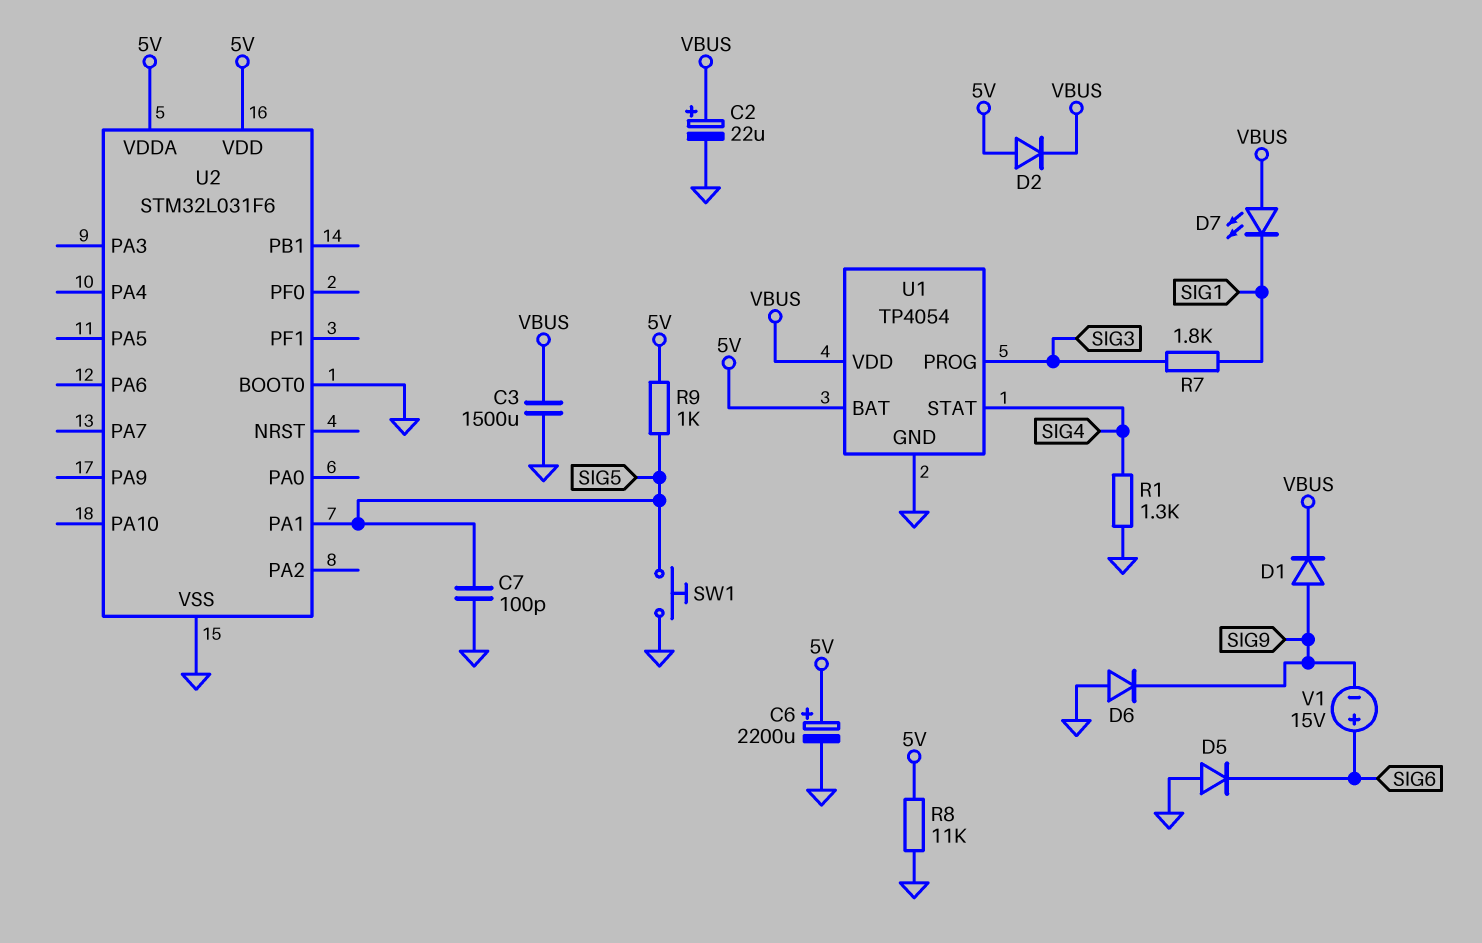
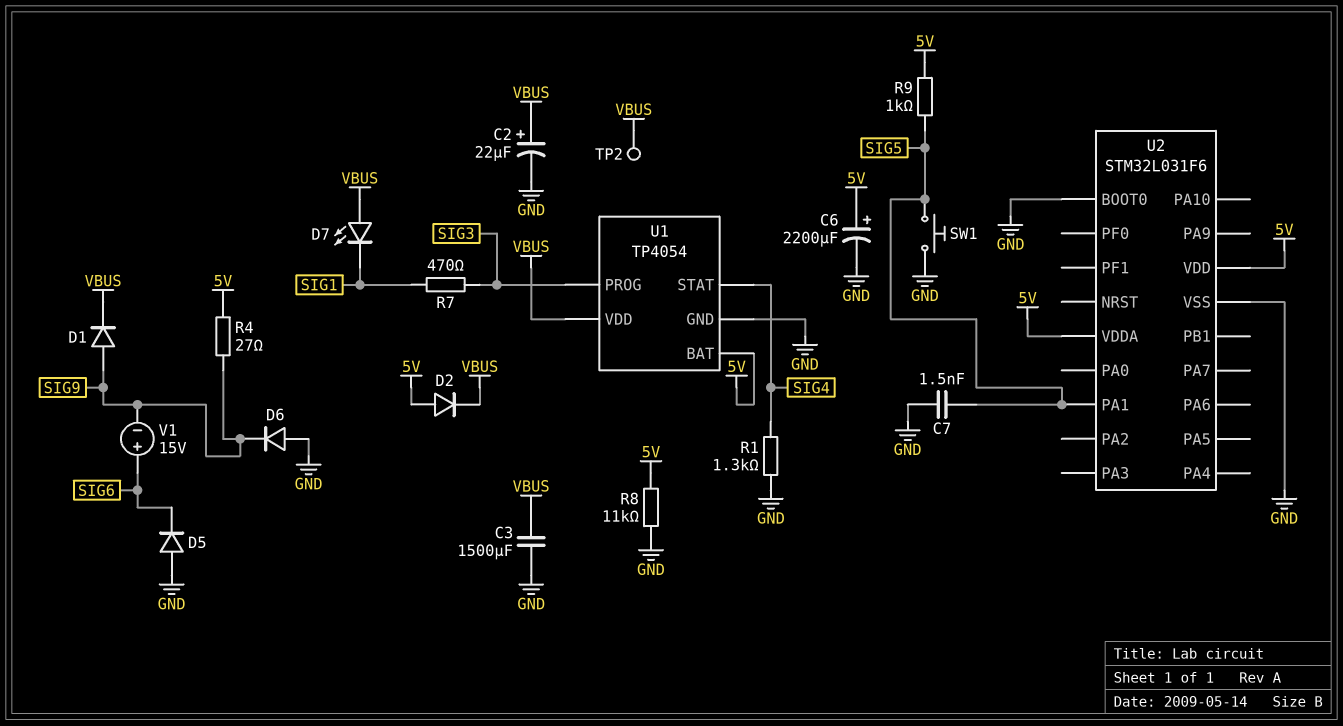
C7: 100pF (GND, SIG5) -> 1.5nF (GND, SIG5)
R4: none -> 27 (5V, SIG9)
R7: 1.8k (SIG1, SIG3) -> 470 (SIG1, SIG3)
TP2: none -> test point (VBUS)

